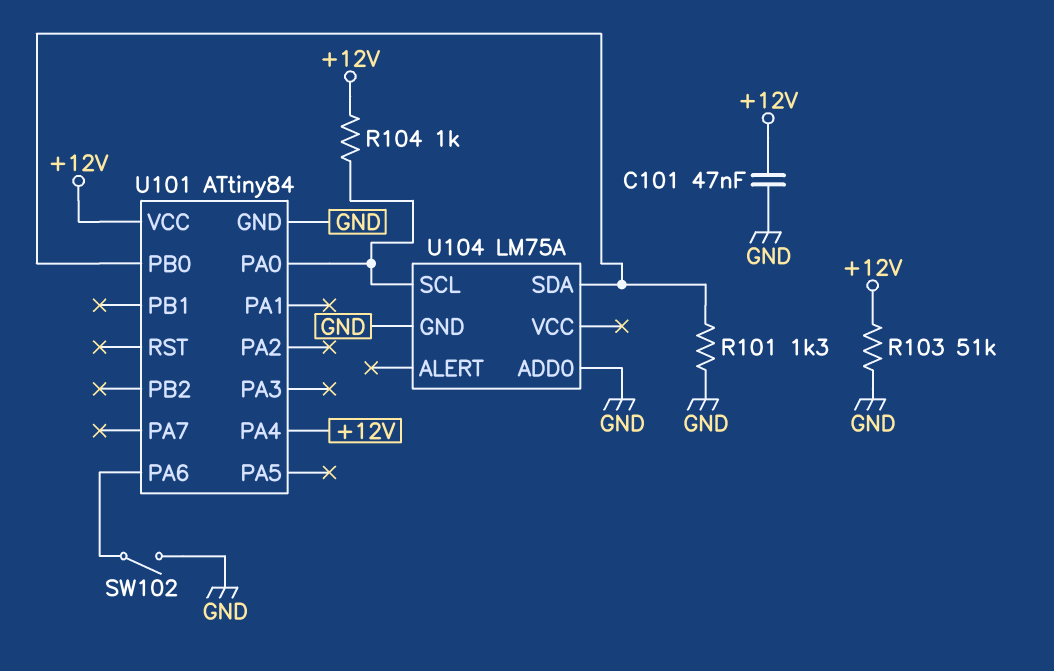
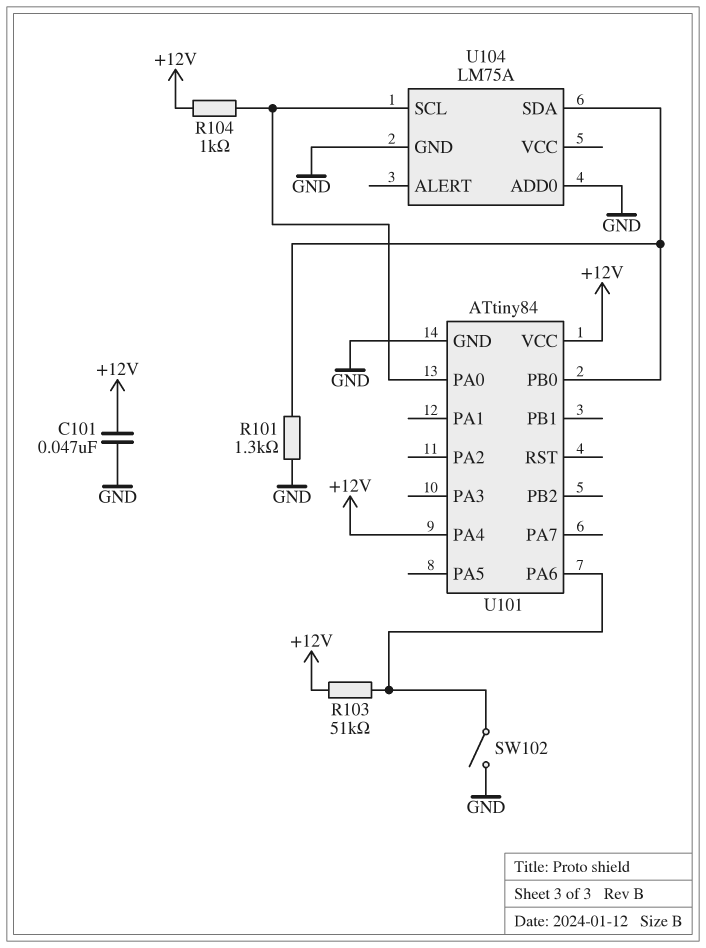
R103: 51k (+12V, GND) -> 51k (+12V, U101/PA6)

